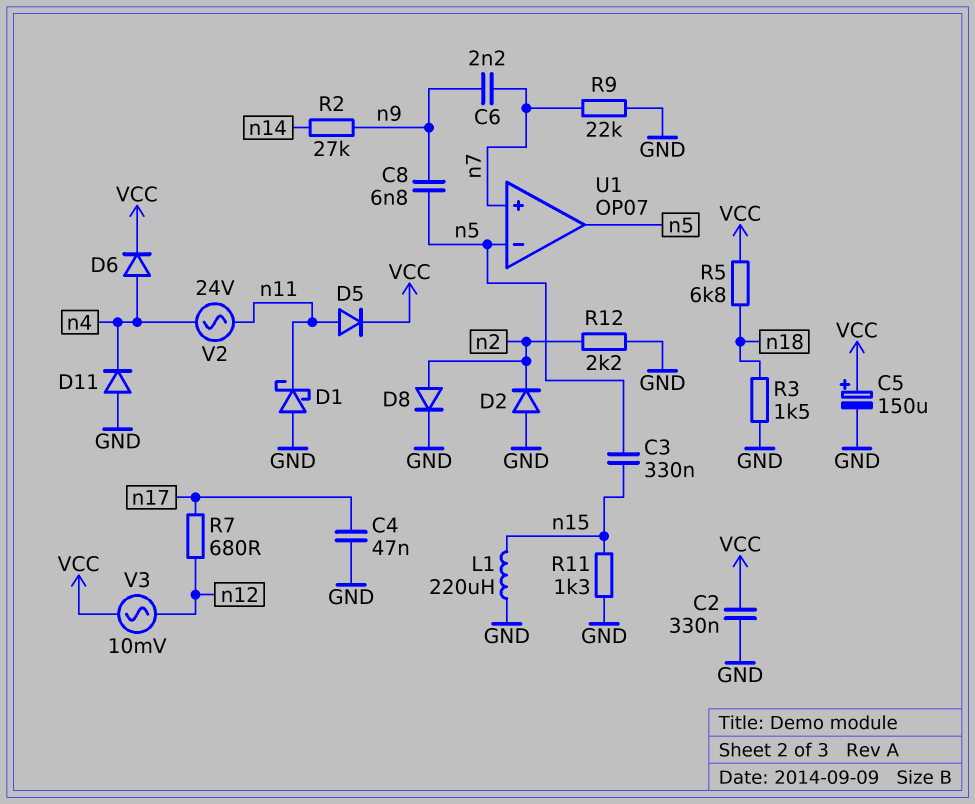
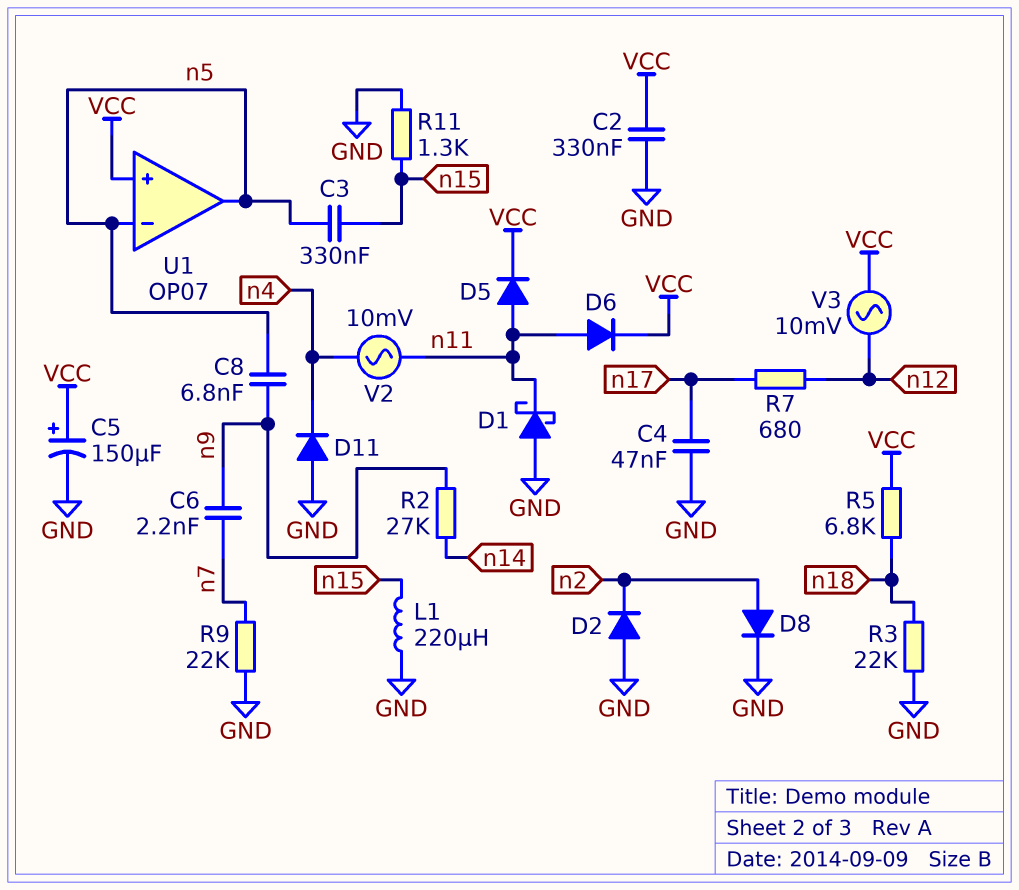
D6: diode (A n4, K VCC) -> diode (A n11, K VCC)
R3: 1.5k (GND, n18) -> 22k (GND, n18)
R12: 2.2k (GND, n2) -> none
U1 pin in+: n7 -> VCC
V2: AC 24V (n4, n11) -> AC 10mV (n4, n11)

